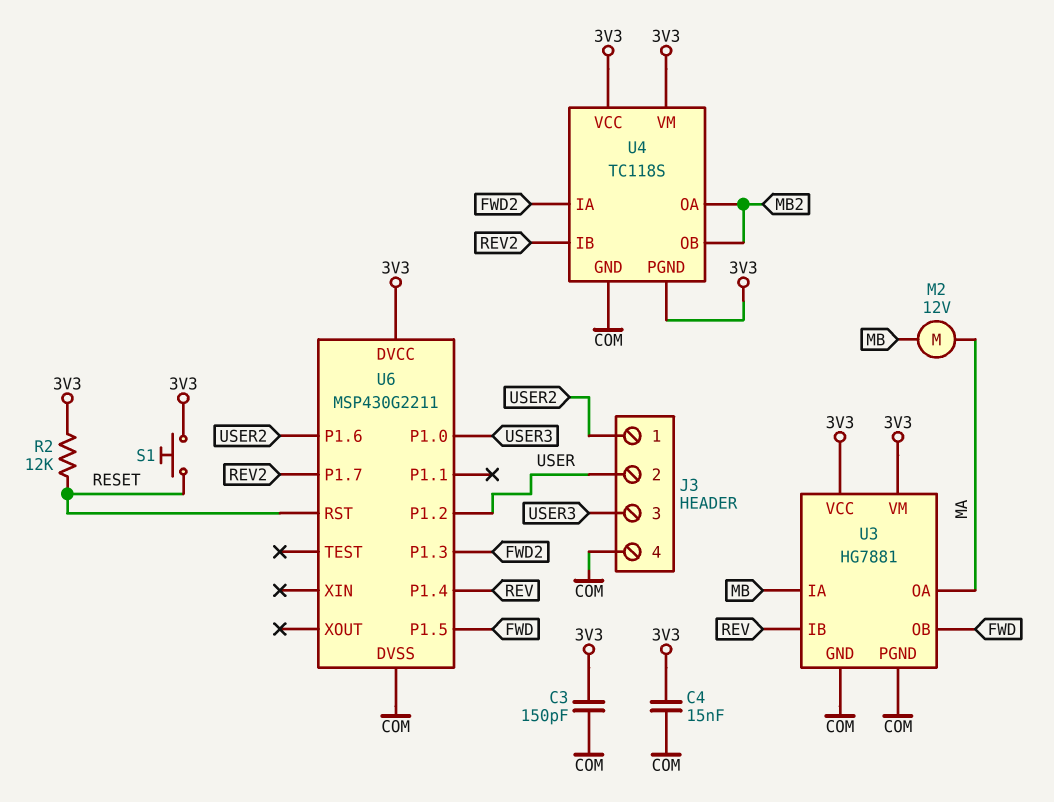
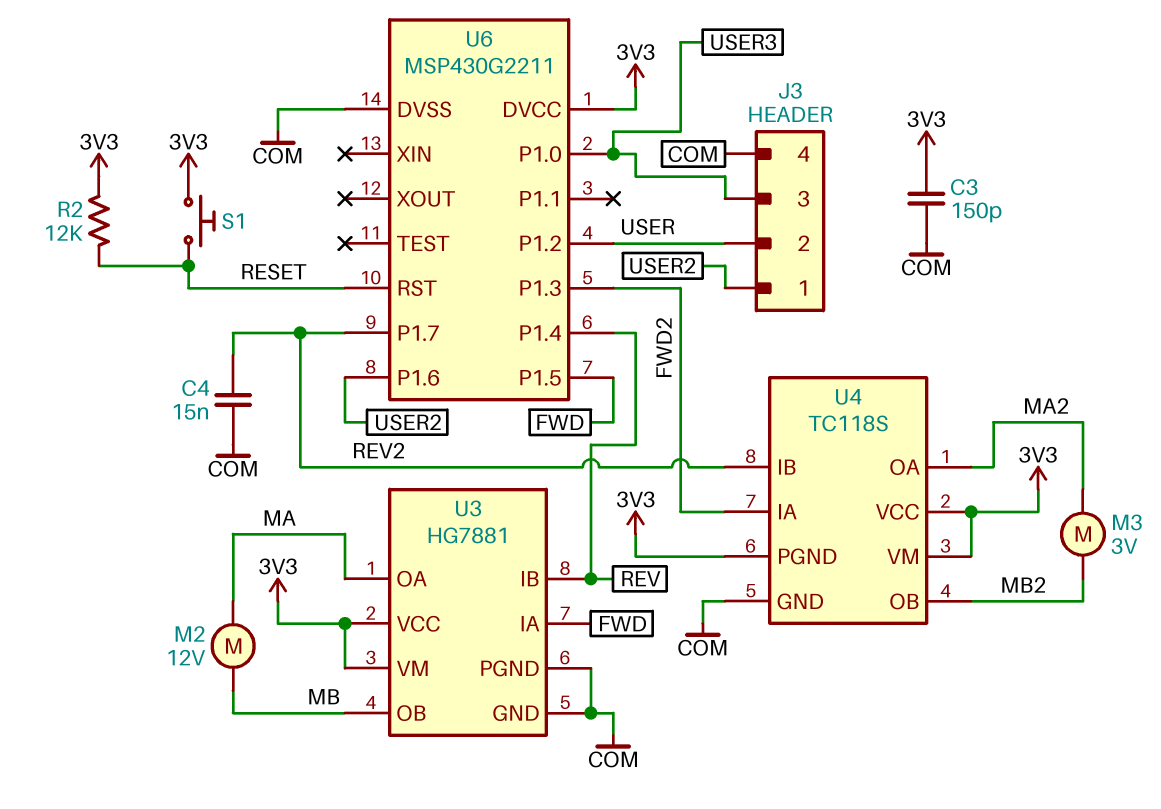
C4: 15nF (3V3, COM) -> 15nF (COM, REV2)
M3: none -> motor 3V (MA2, MB2)
U3 pin IA: MB -> FWD
U3 pin OB: FWD -> MB
U4 pin OA: MB2 -> MA2

